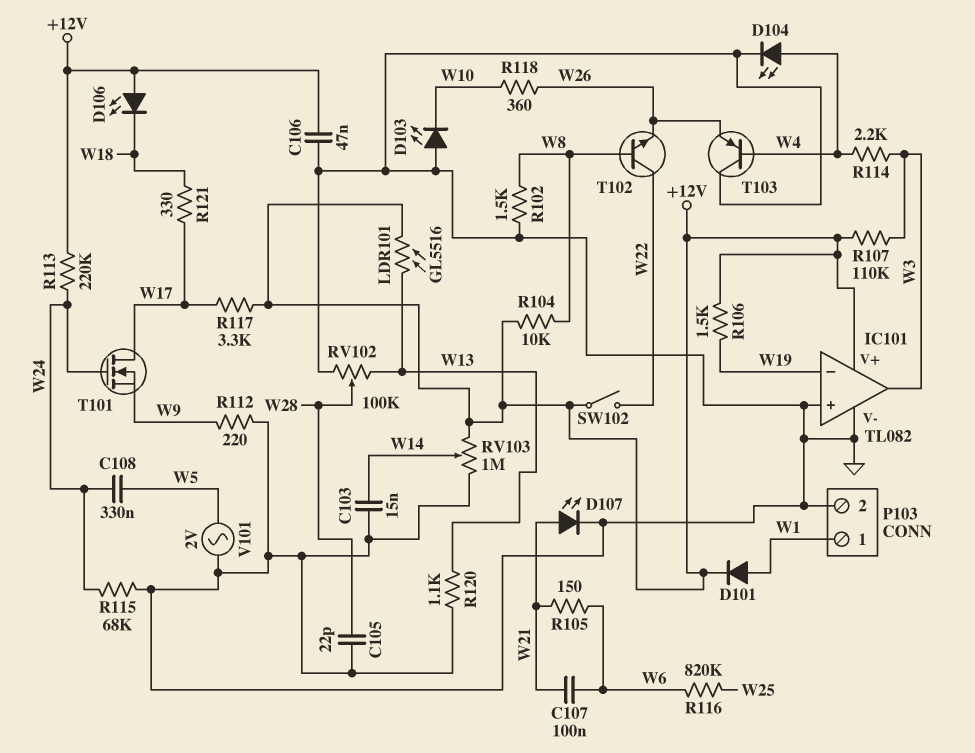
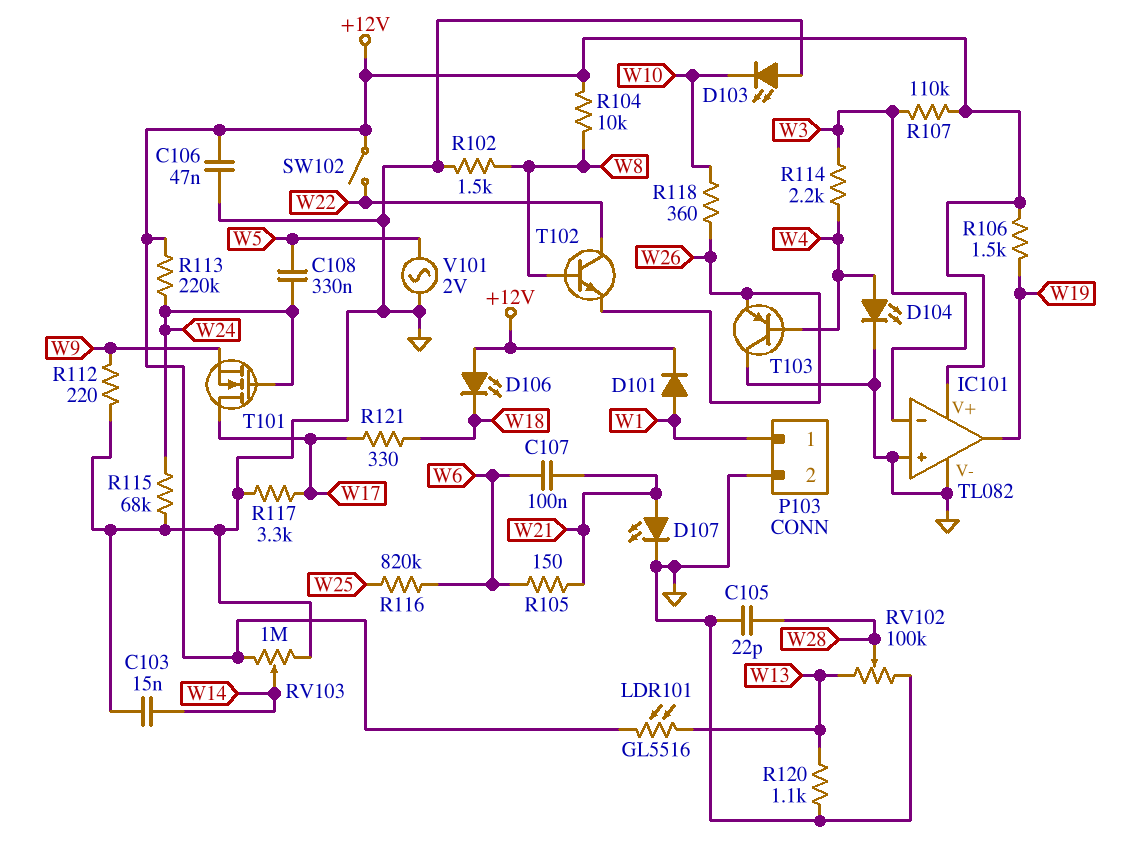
IC101 pin in-: W19 -> W3
IC101 pin out: W3 -> W19
R117: 3.3k (+12V, W17) -> 3.3k (GND, W17)

